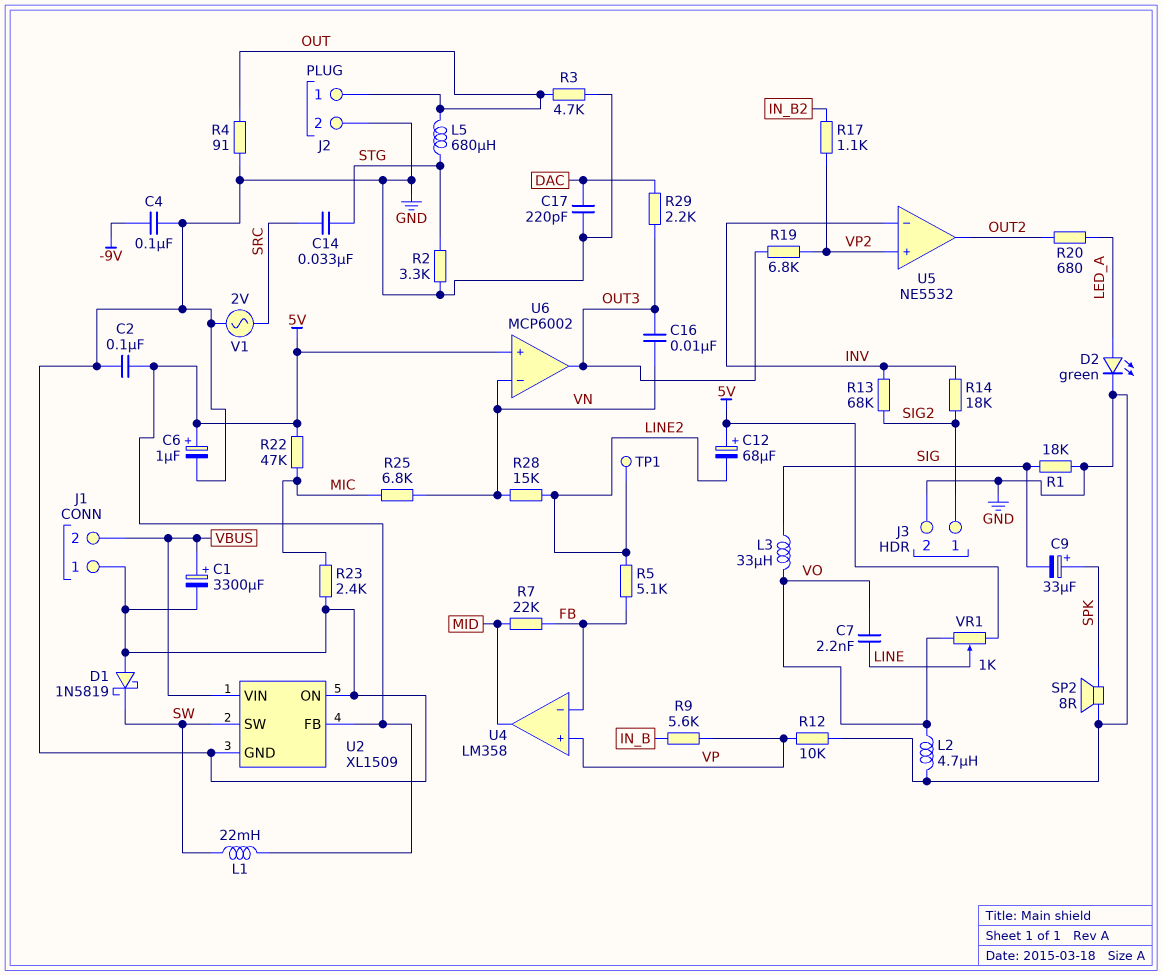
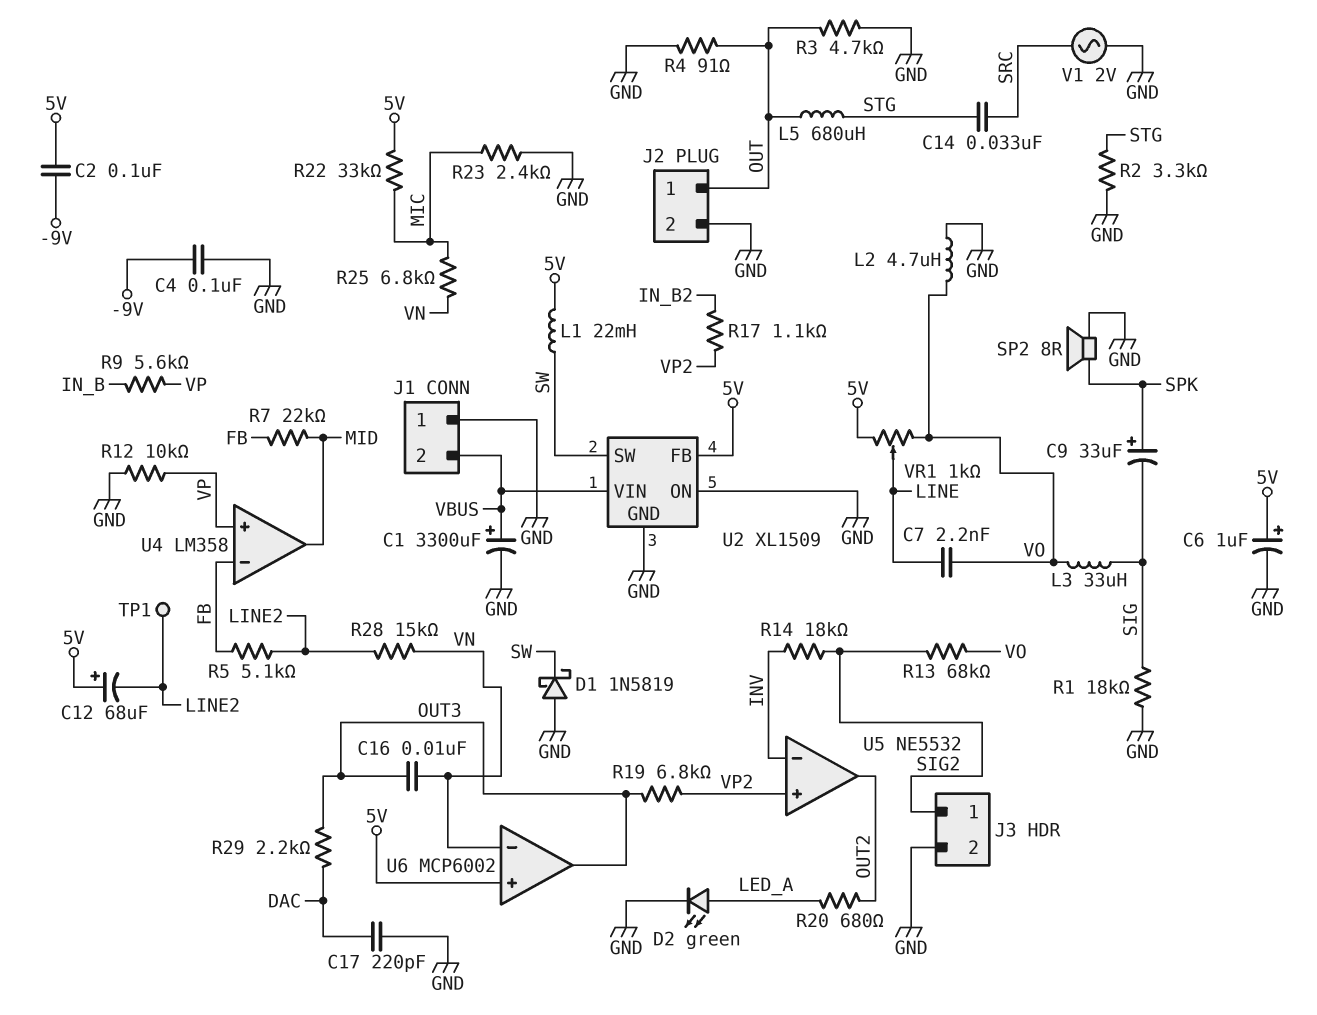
C2: 100nF (5V, GND) -> 100nF (-9V, 5V)
R13: 68k (INV, SIG2) -> 68k (SIG2, VO)
R22: 47k (5V, MIC) -> 33k (5V, MIC)

